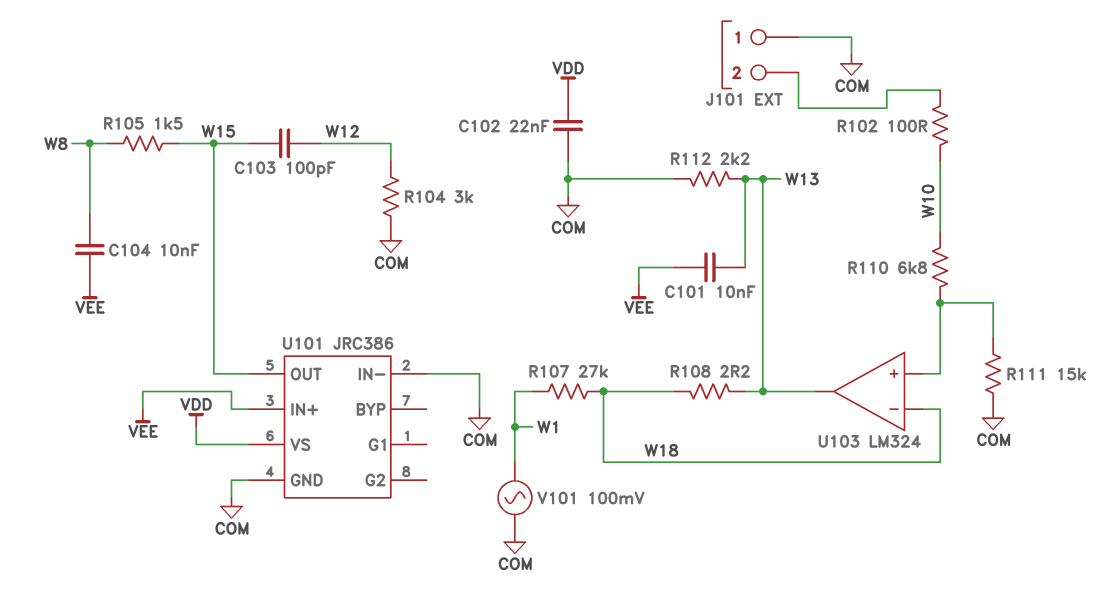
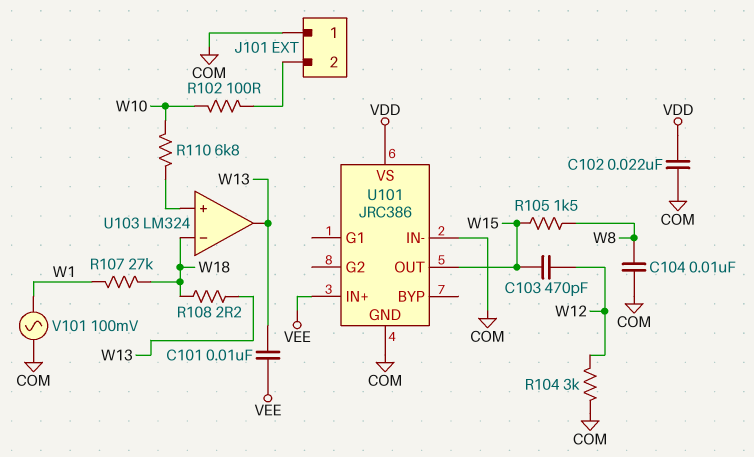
C103: 100pF (W12, W15) -> 470pF (W12, W15)
C104: 10nF (VEE, W8) -> 10nF (COM, W8)
R111: 15k (COM, U103/in+) -> none
R112: 2.2k (COM, W13) -> none

